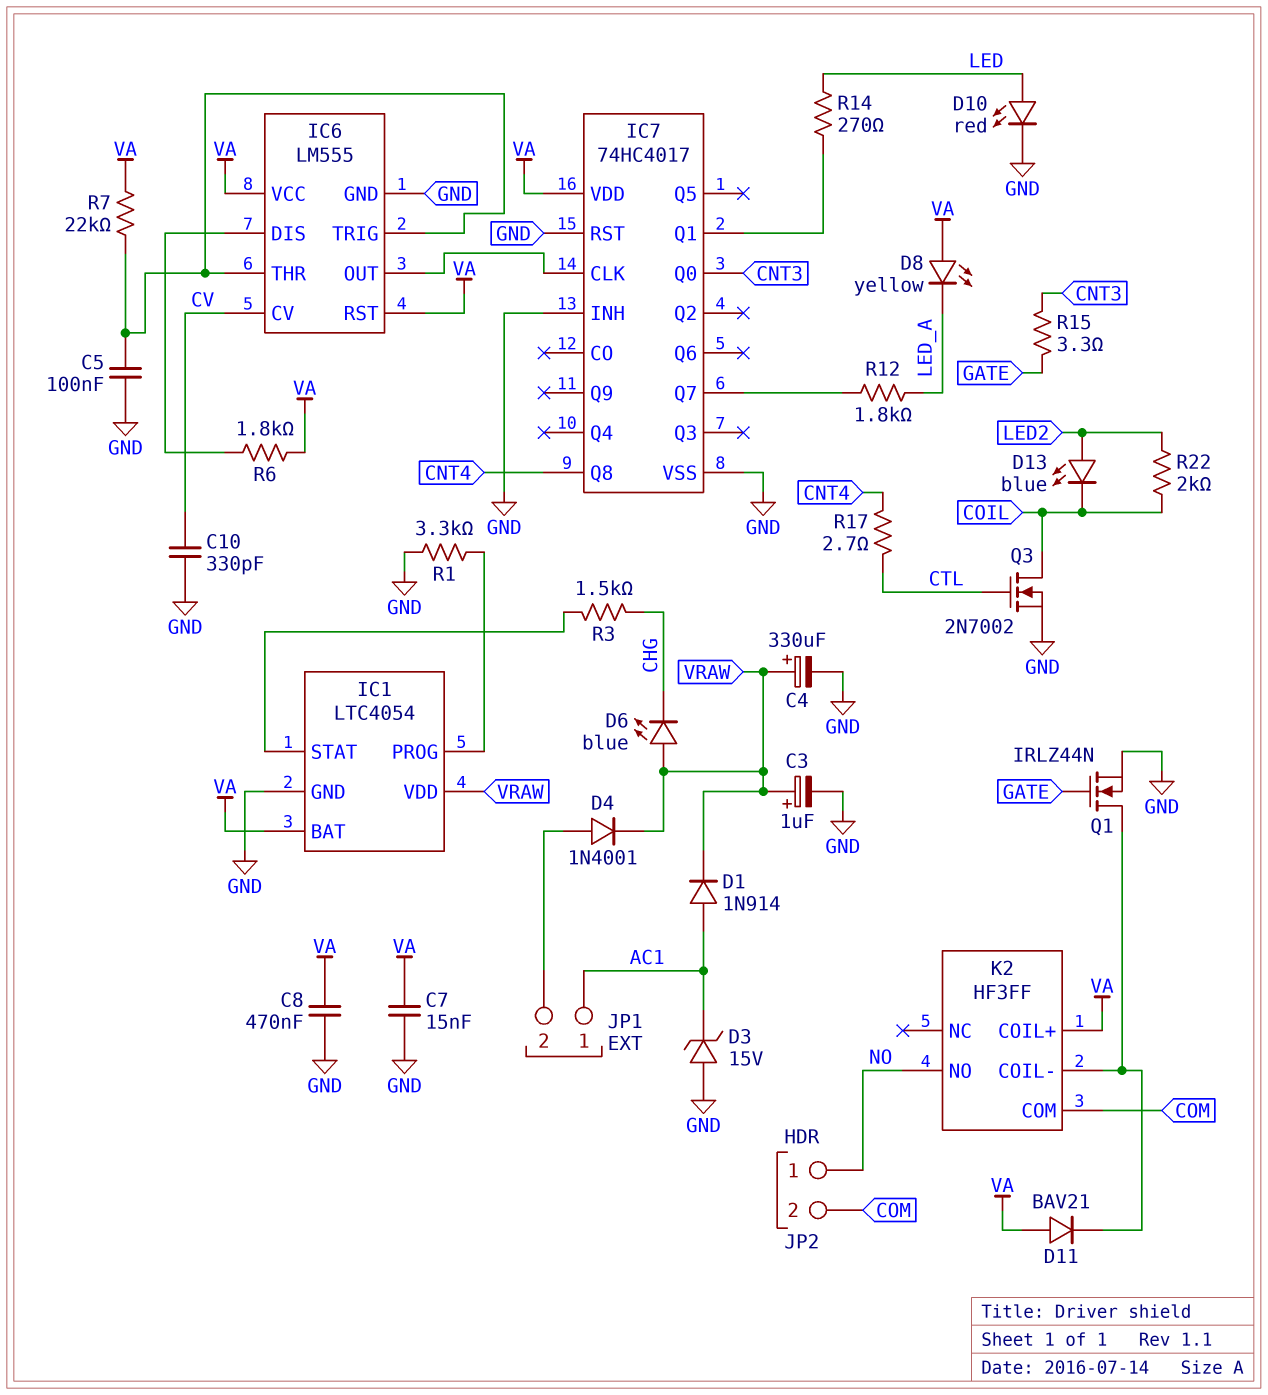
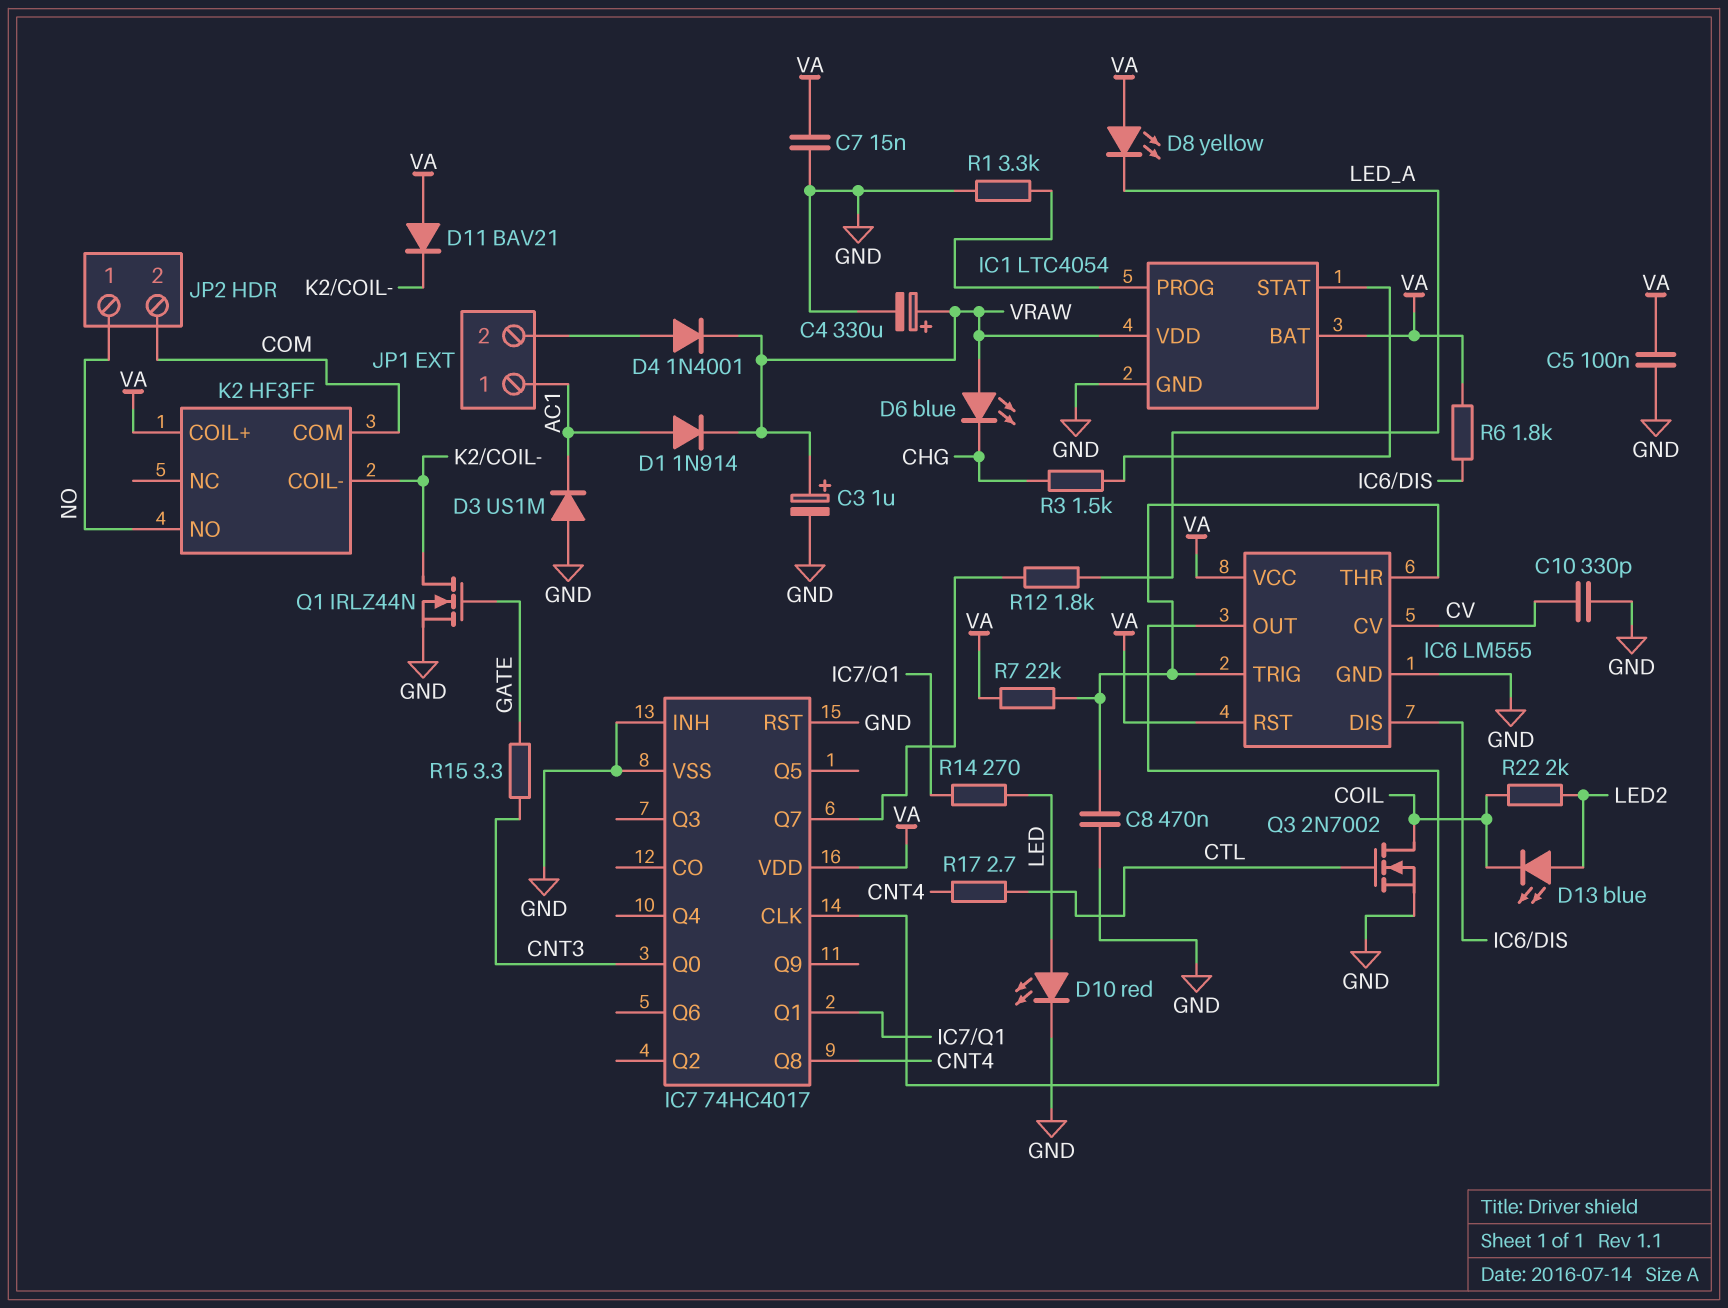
C5: 100nF (GND, IC6/THR) -> 100nF (GND, VA)
C8: 470nF (GND, VA) -> 470nF (GND, IC6/THR)
D3: zener 15V (A GND, K AC1) -> diode US1M (A GND, K AC1)

